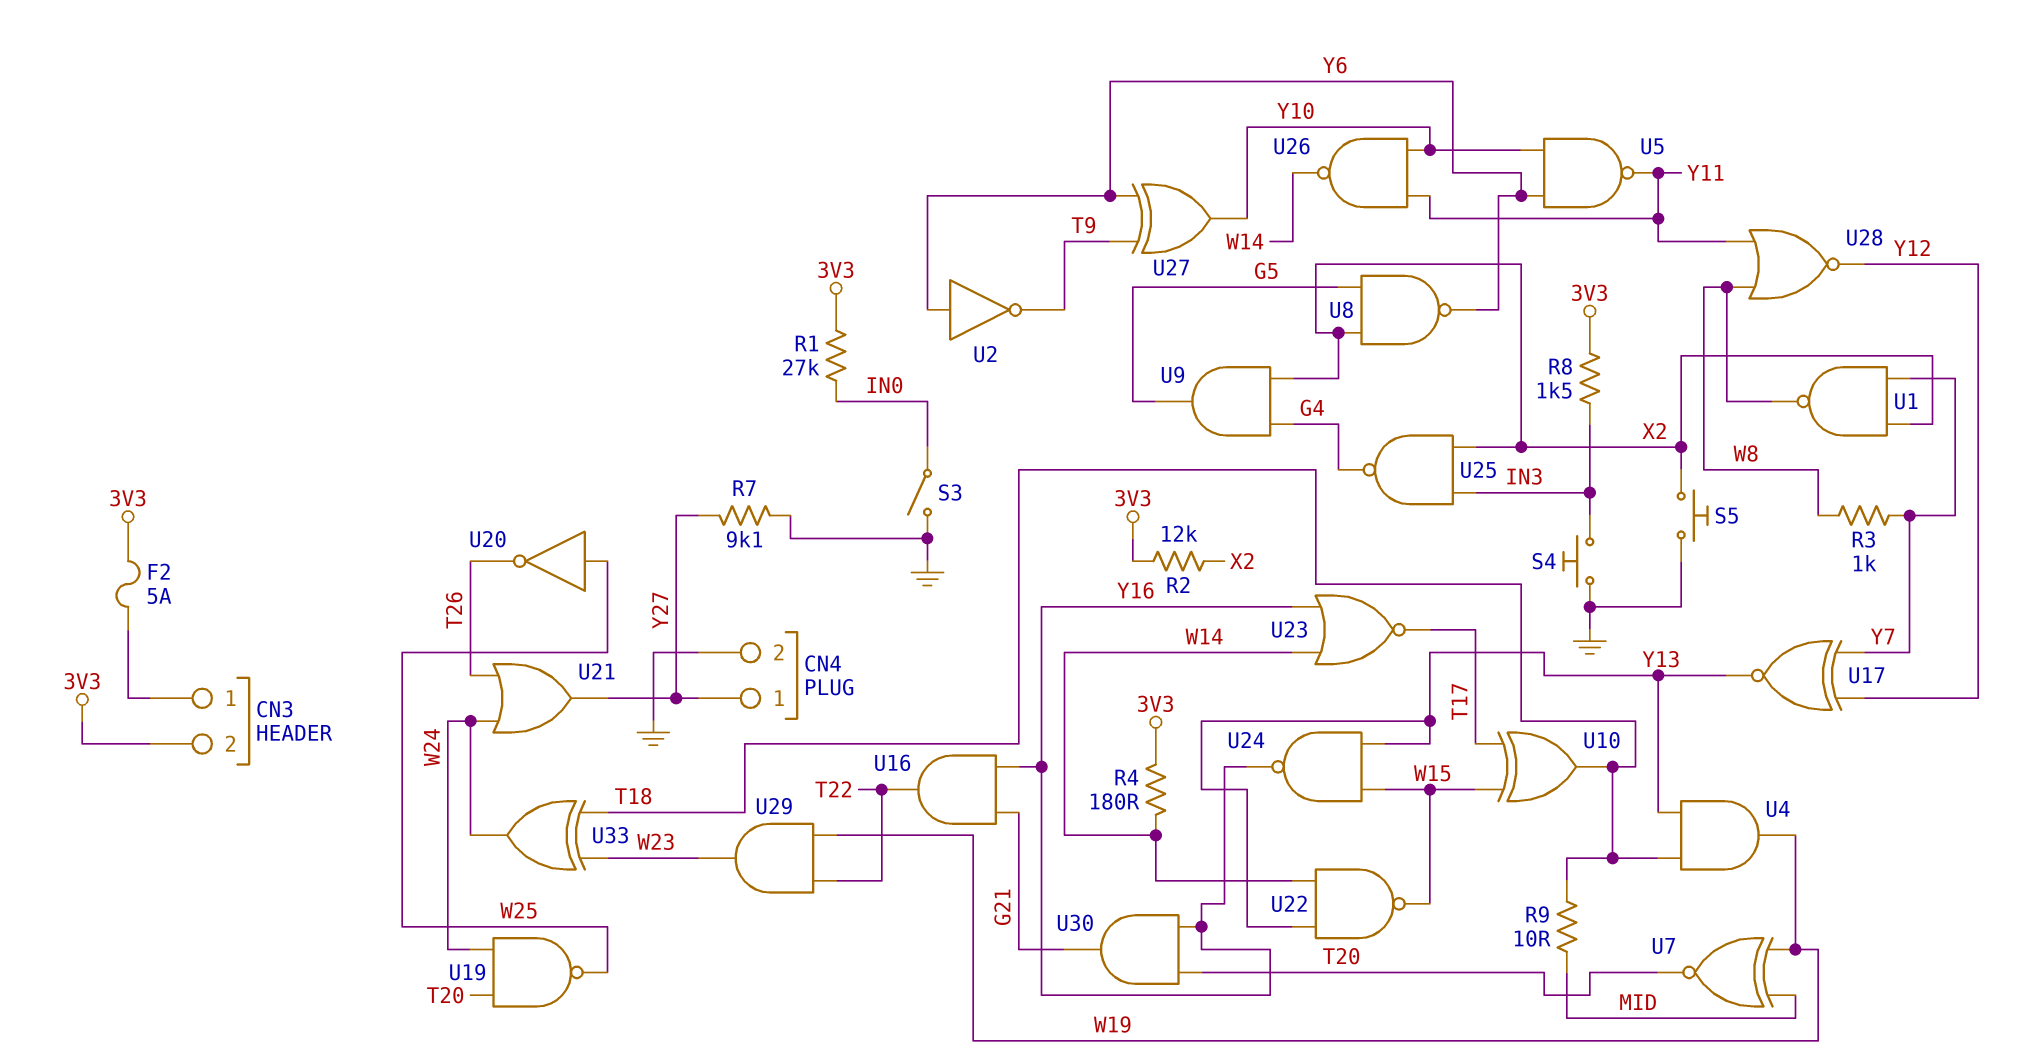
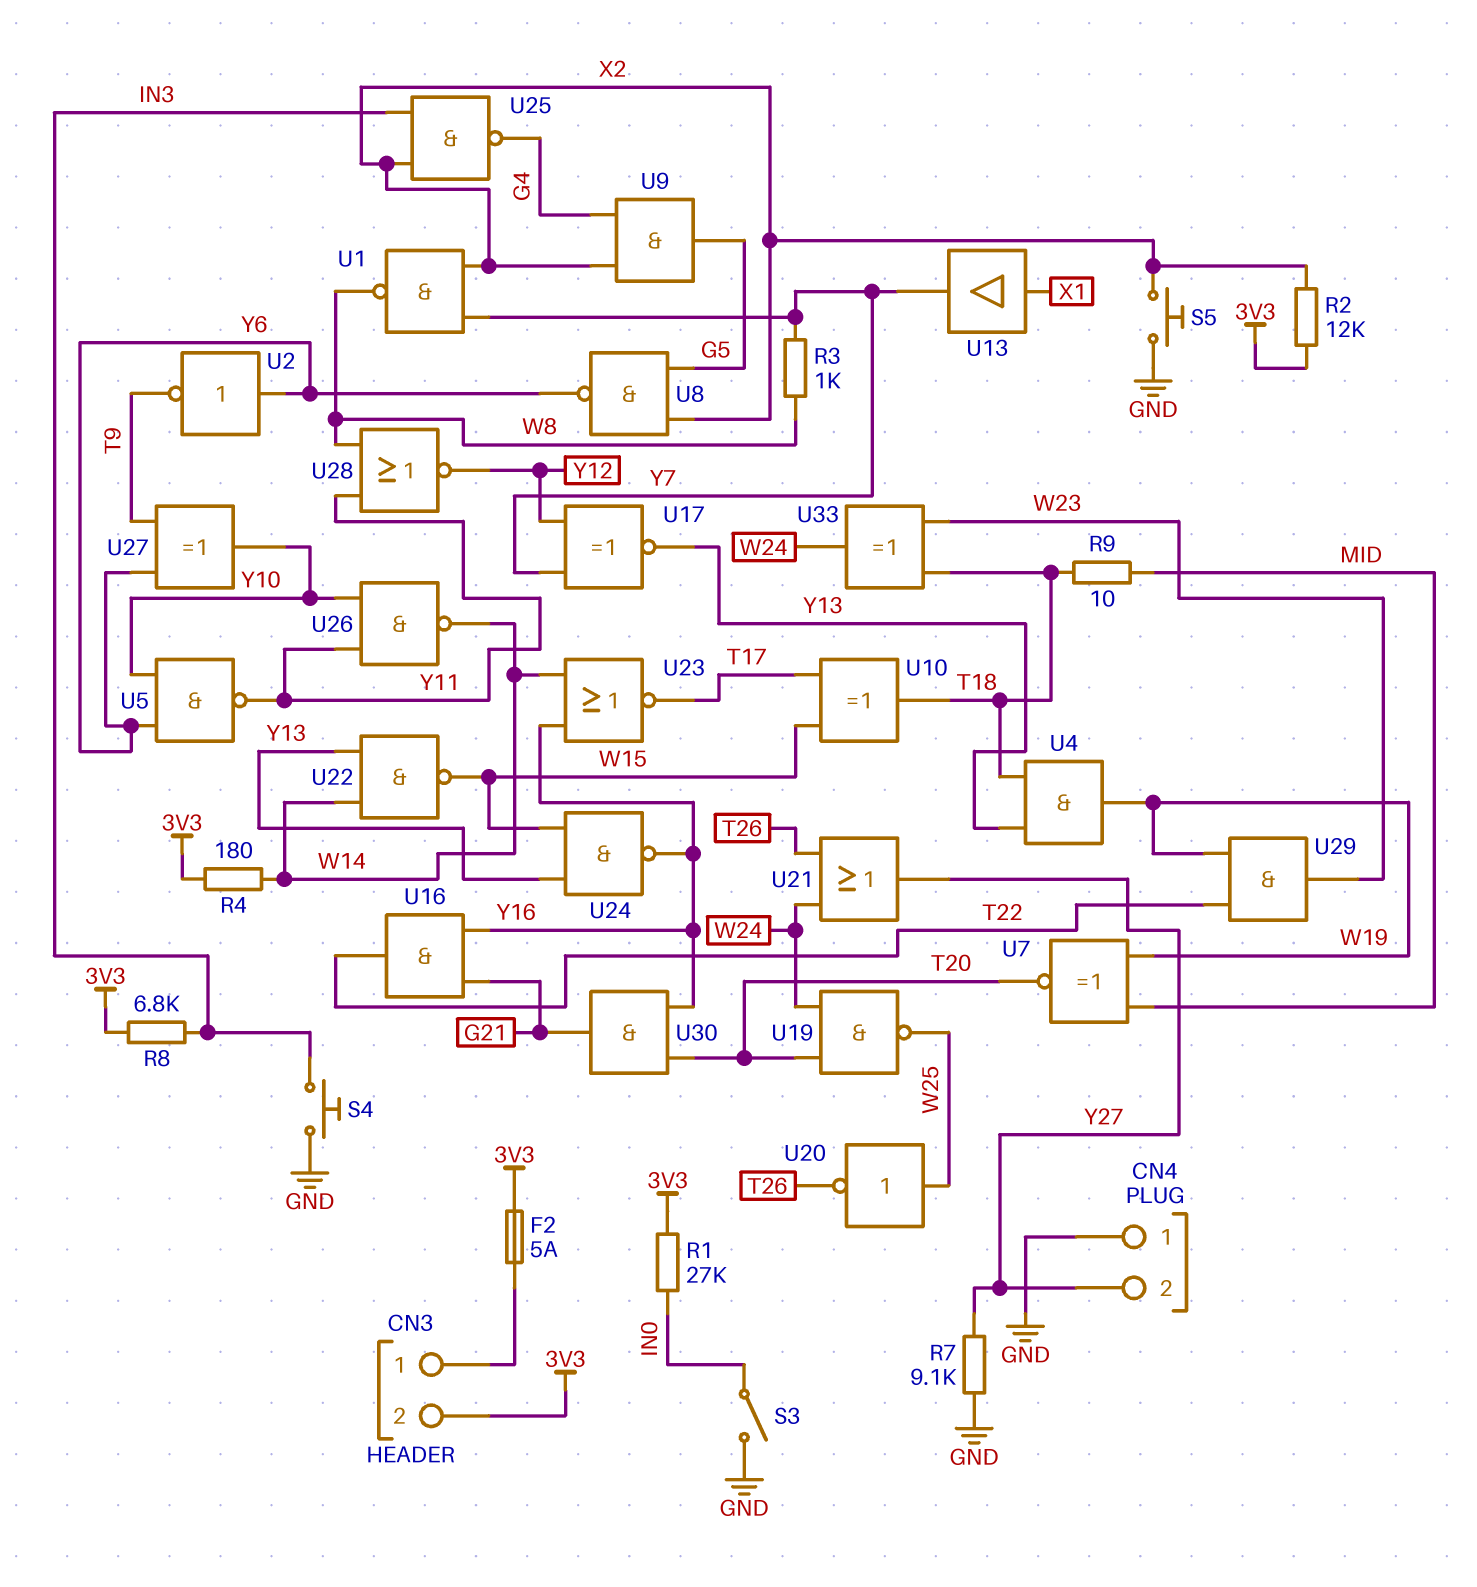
CN4 pin 1: Y27 -> GND
CN4 pin 2: GND -> Y27
R8: 1.5k (3V3, IN3) -> 6.8k (3V3, IN3)
U13: none -> buffer (in X1, out Y7)

